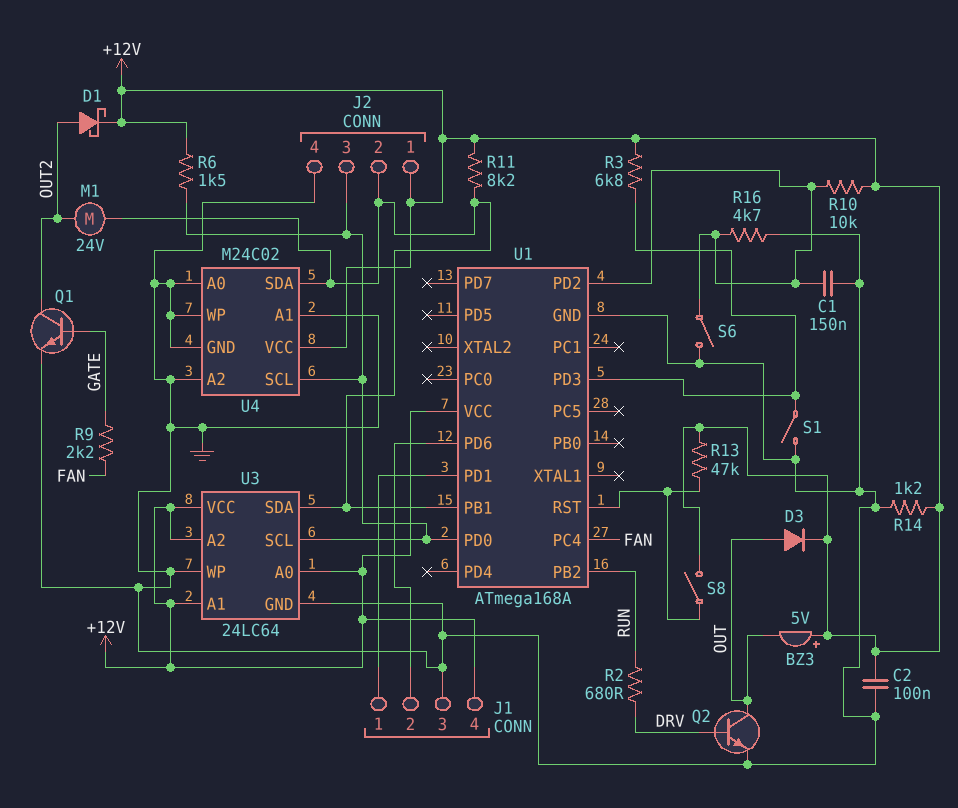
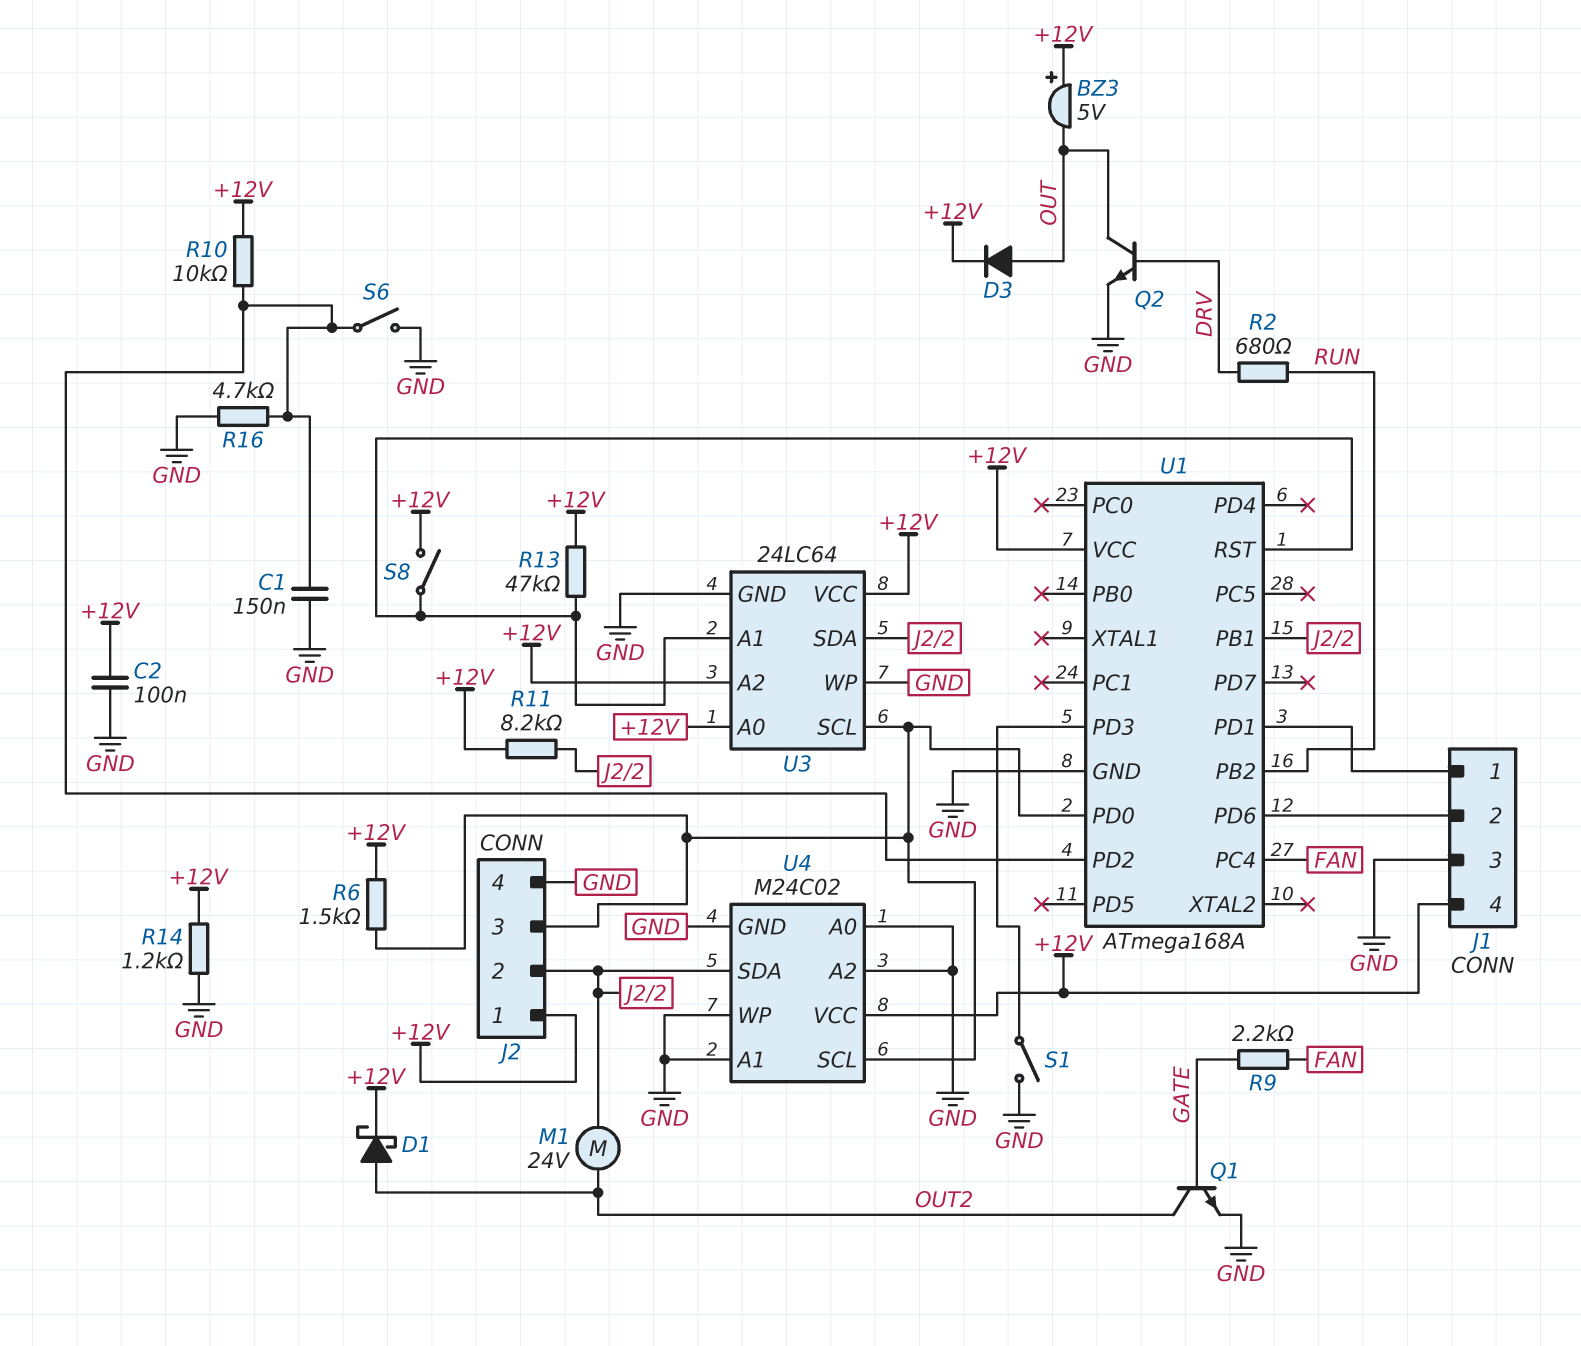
R3: 6.8k (+12V, U1/PD3) -> none
U3 pin A1: +12V -> U1/RST

